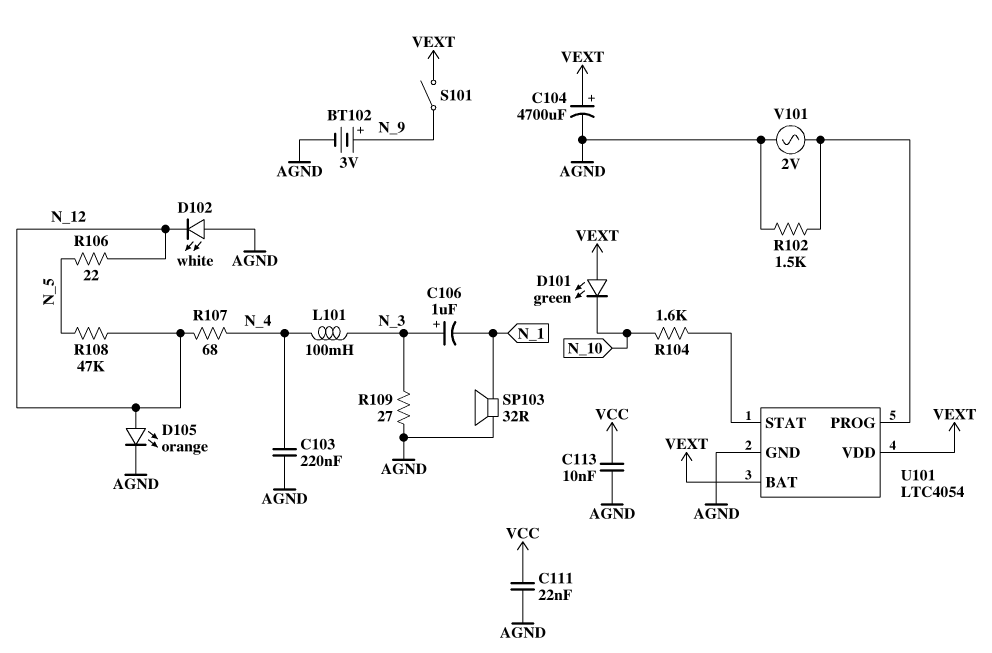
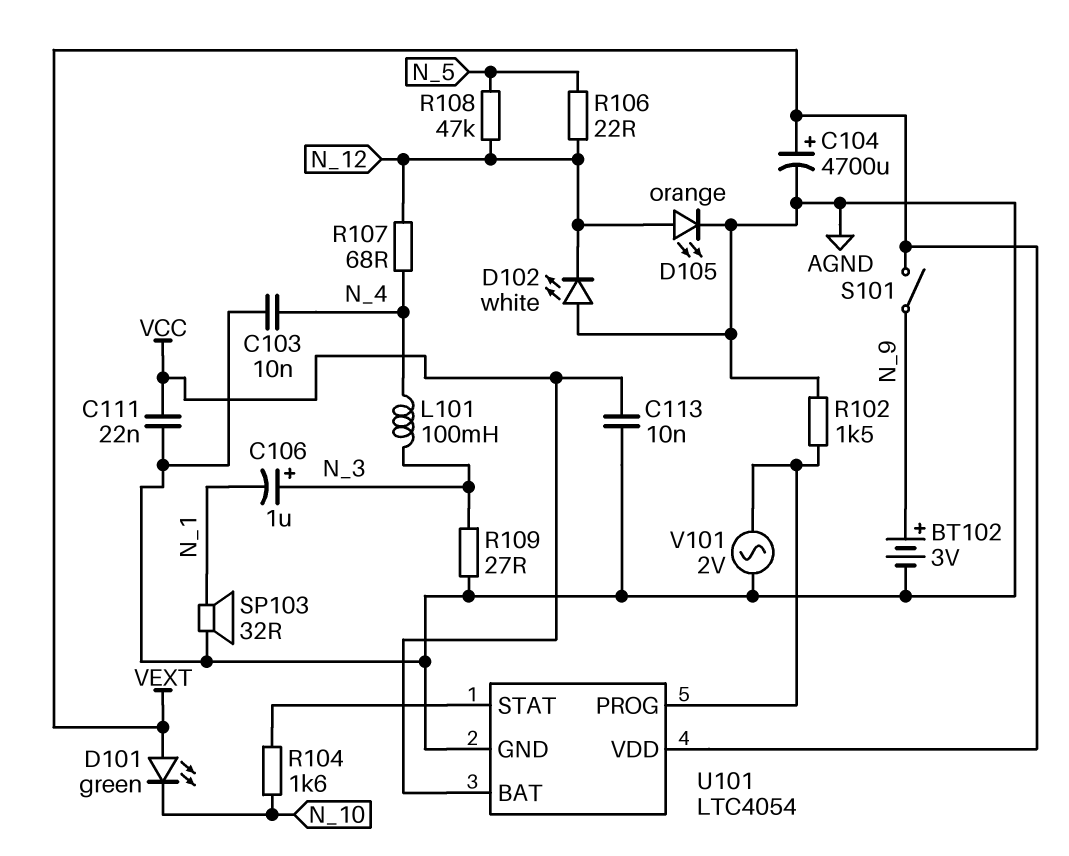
C103: 220nF (AGND, N_4) -> 10nF (AGND, N_4)
U101 pin BAT: VEXT -> VCC

